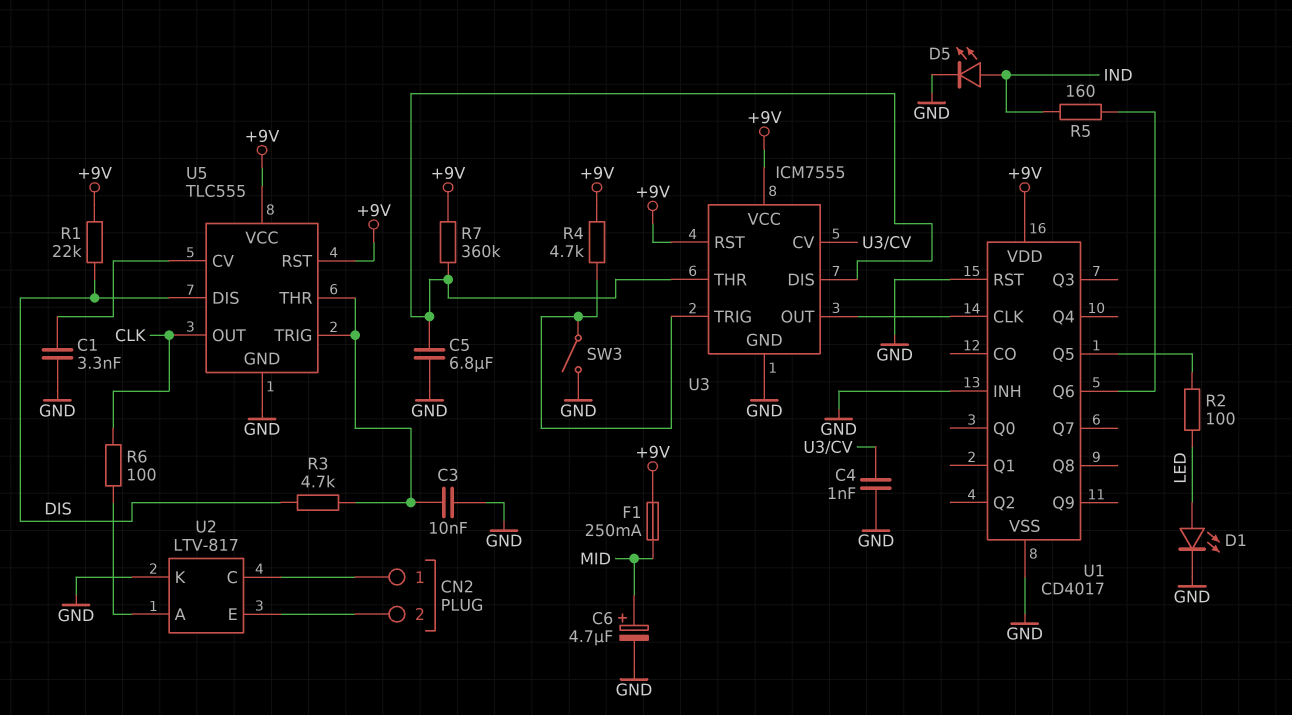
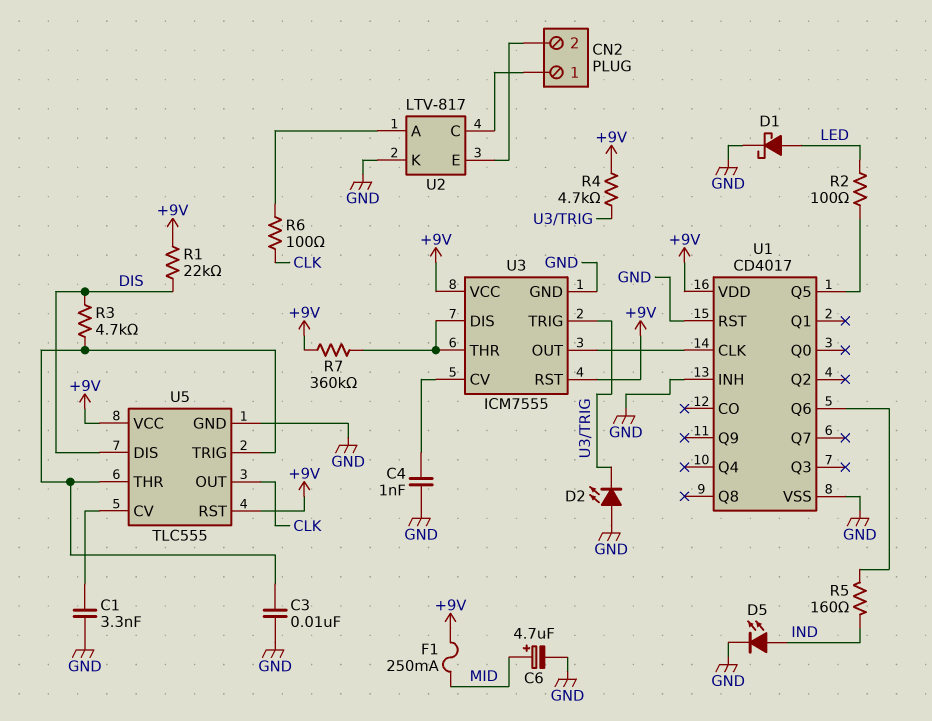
C5: 6.8uF (GND, U3/DIS) -> none
D1: LED (A LED, K GND) -> schottky (A LED, K GND)
D2: none -> LED (A GND, K U3/TRIG)
SW3: switch (GND, U3/TRIG) -> none

